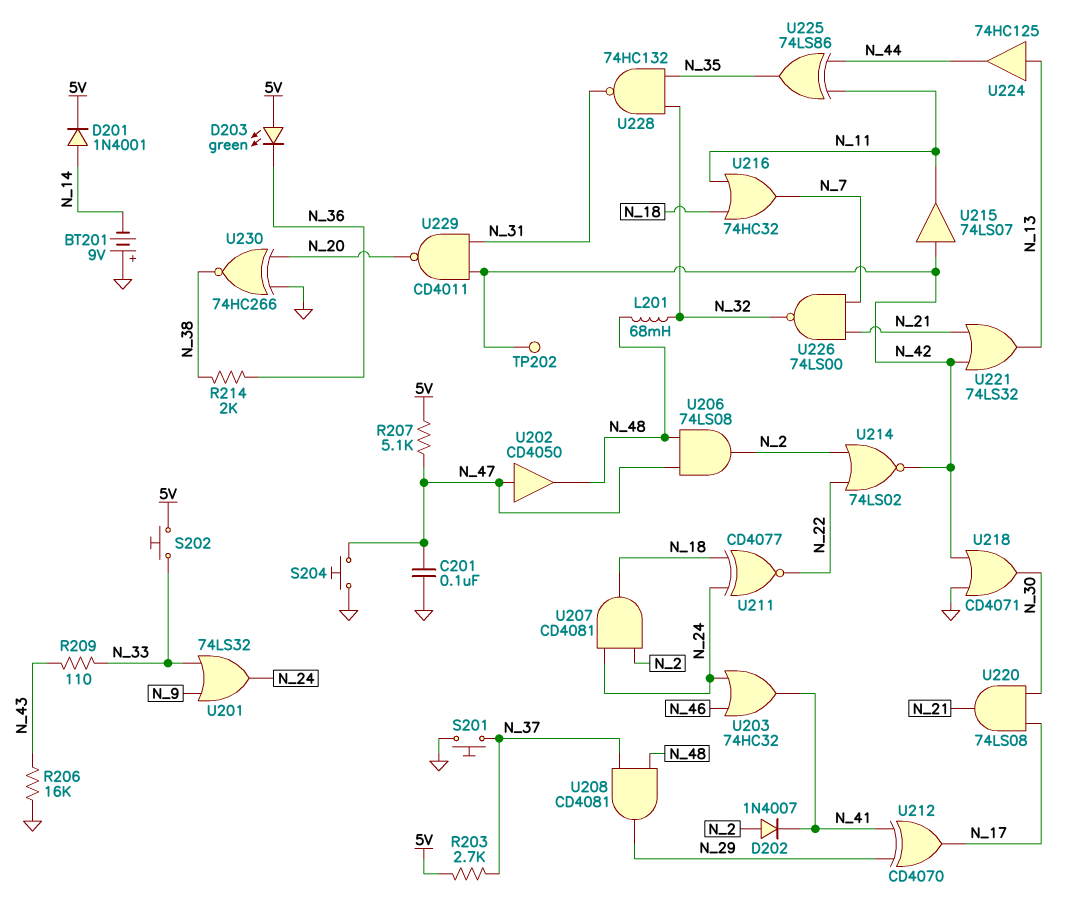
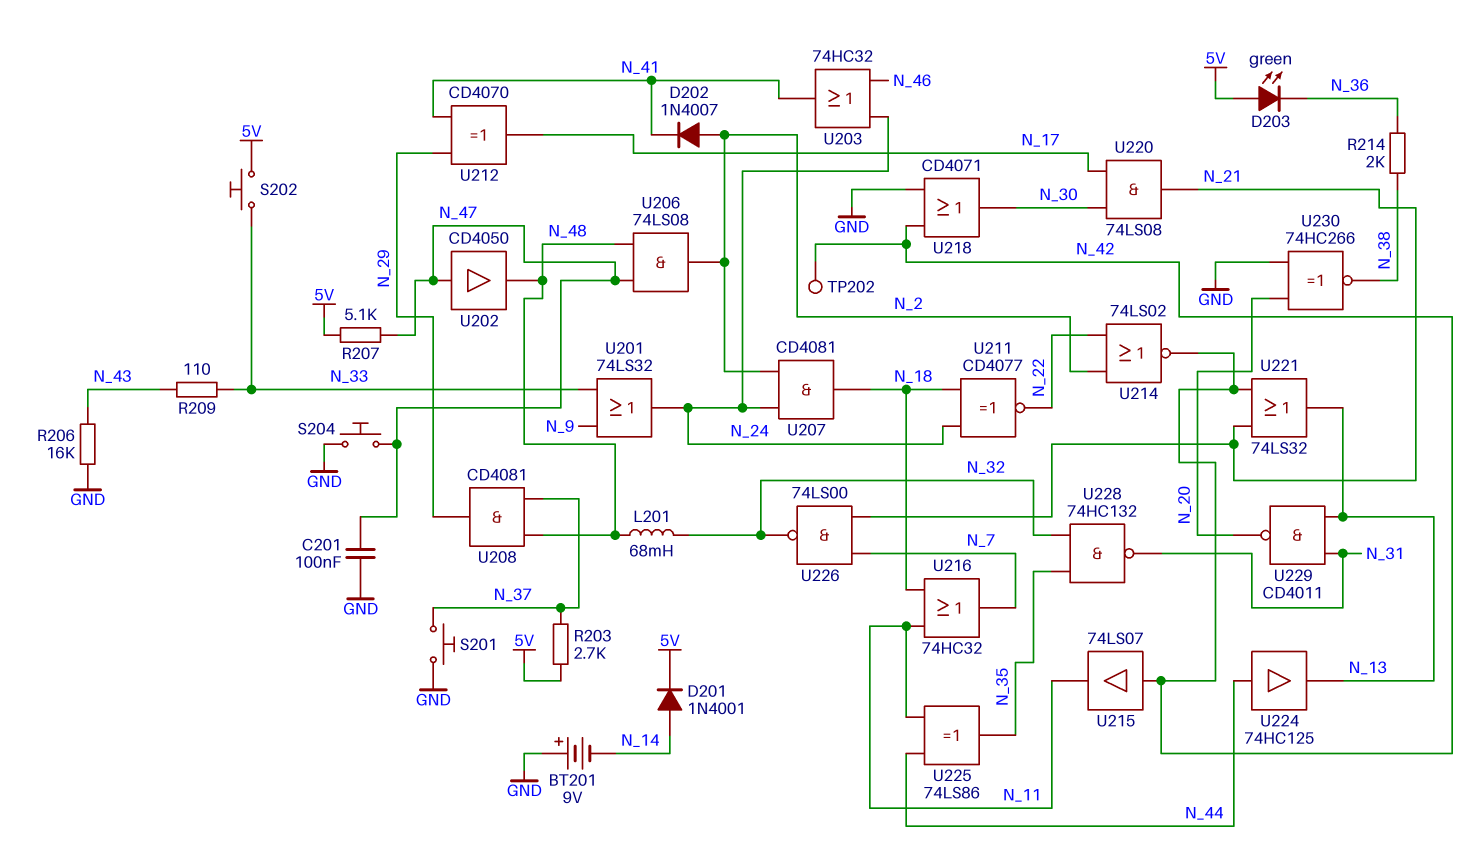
U224: buffer 74HC125 (in N_13, out N_44) -> buffer 74HC125 (in N_44, out N_13)
U229: NAND CD4011 (in N_31, in N_42, out N_20) -> NAND CD4011 (in N_13, in N_31, out N_20)

